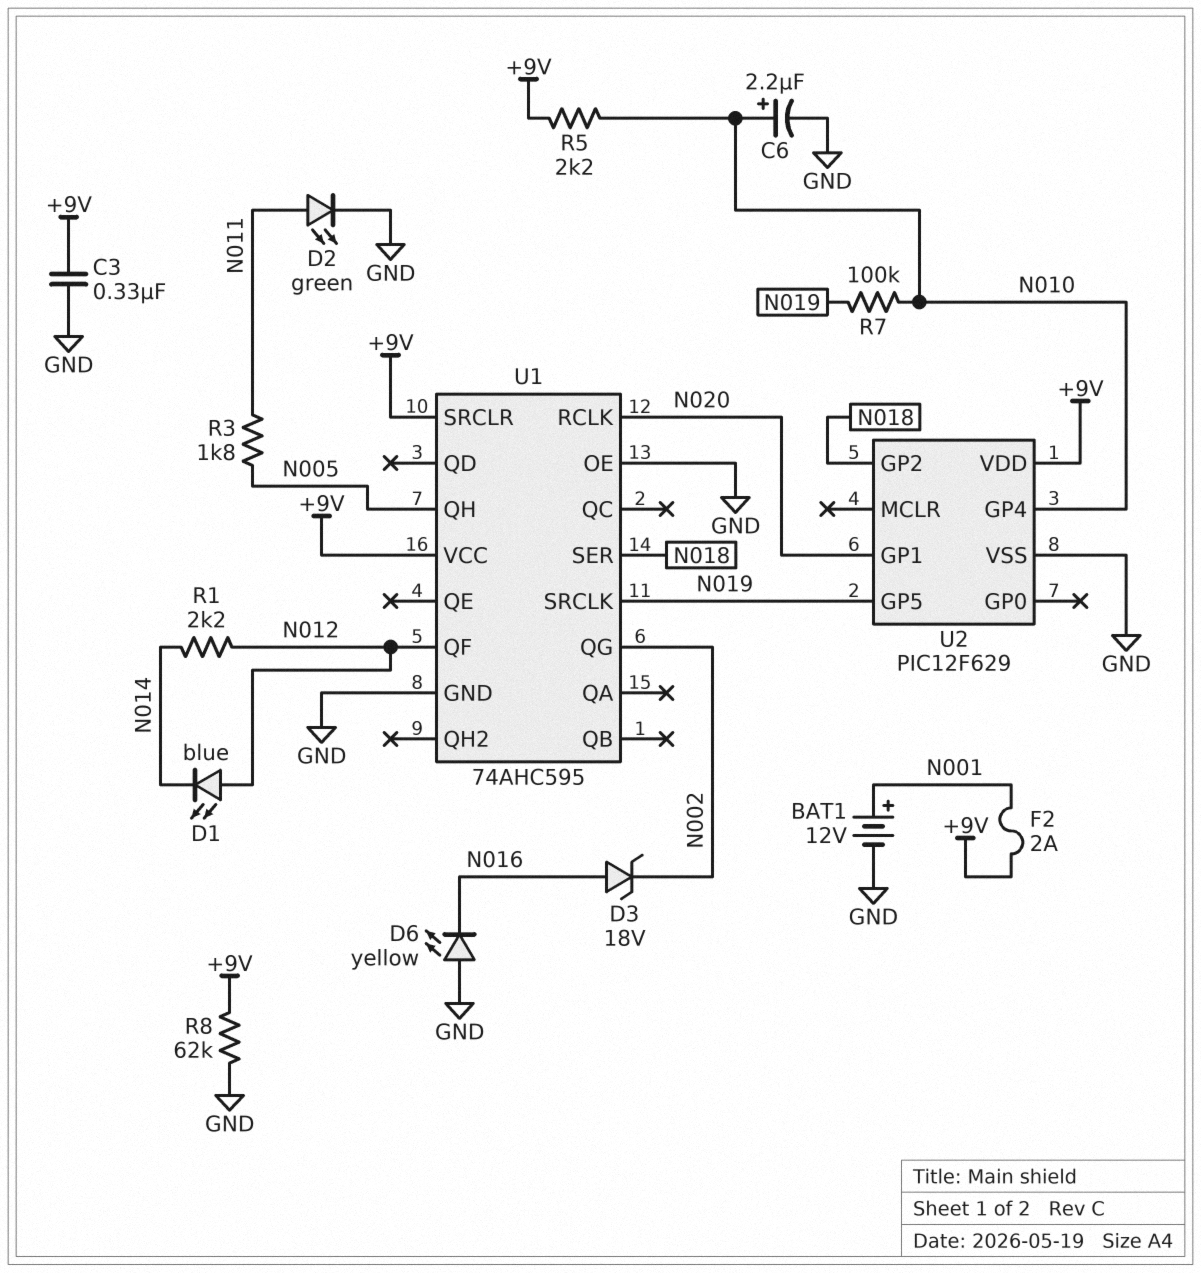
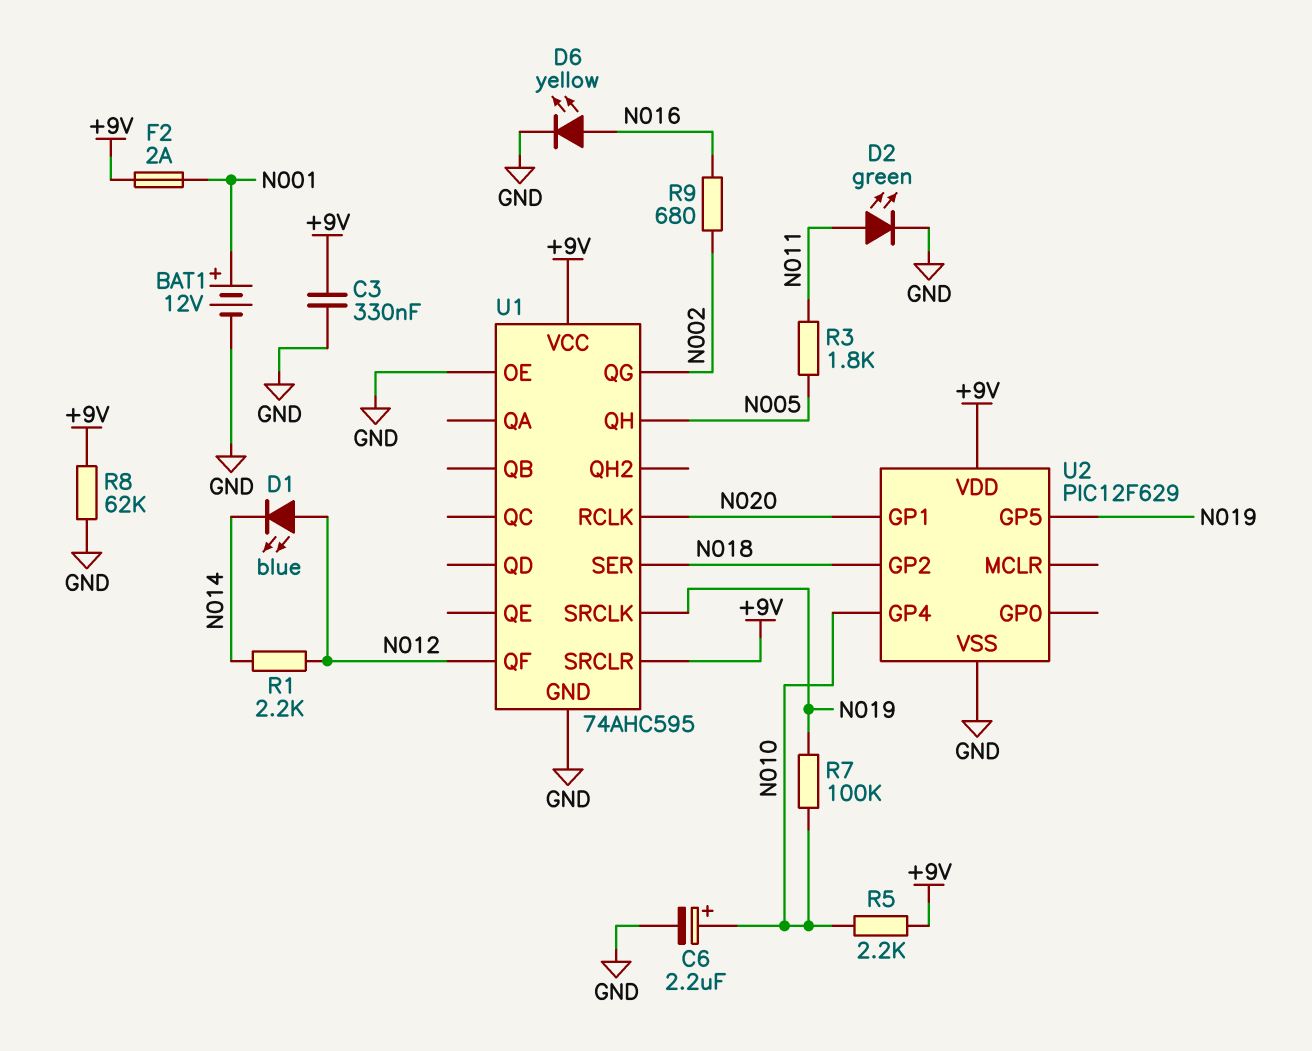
D3: zener 18V (A N016, K N002) -> none
D6: LED yellow (A GND, K N016) -> LED yellow (A N016, K GND)
R9: none -> 680 (N002, N016)

